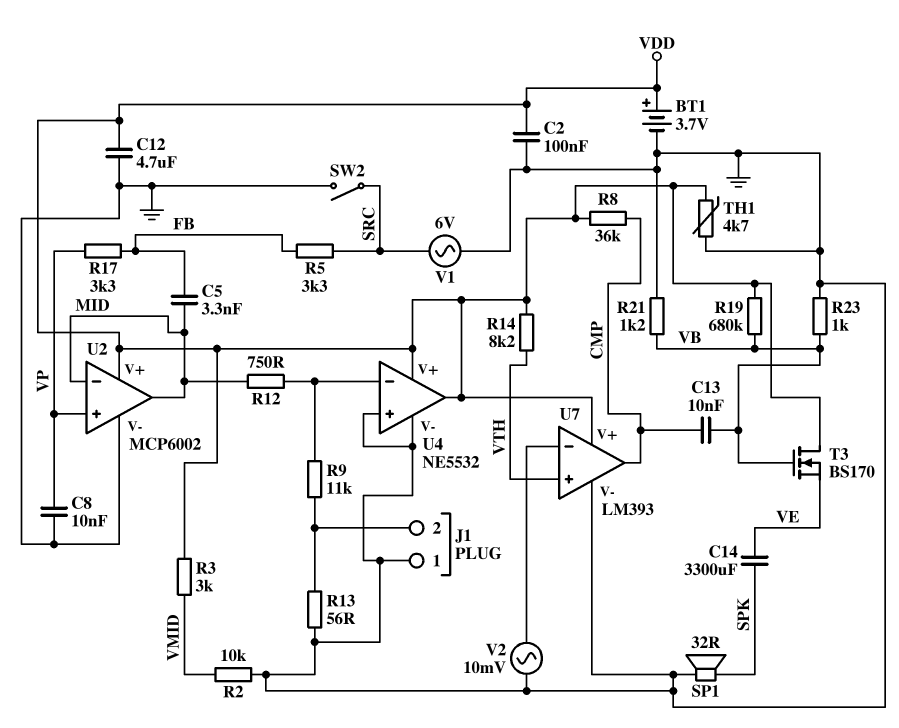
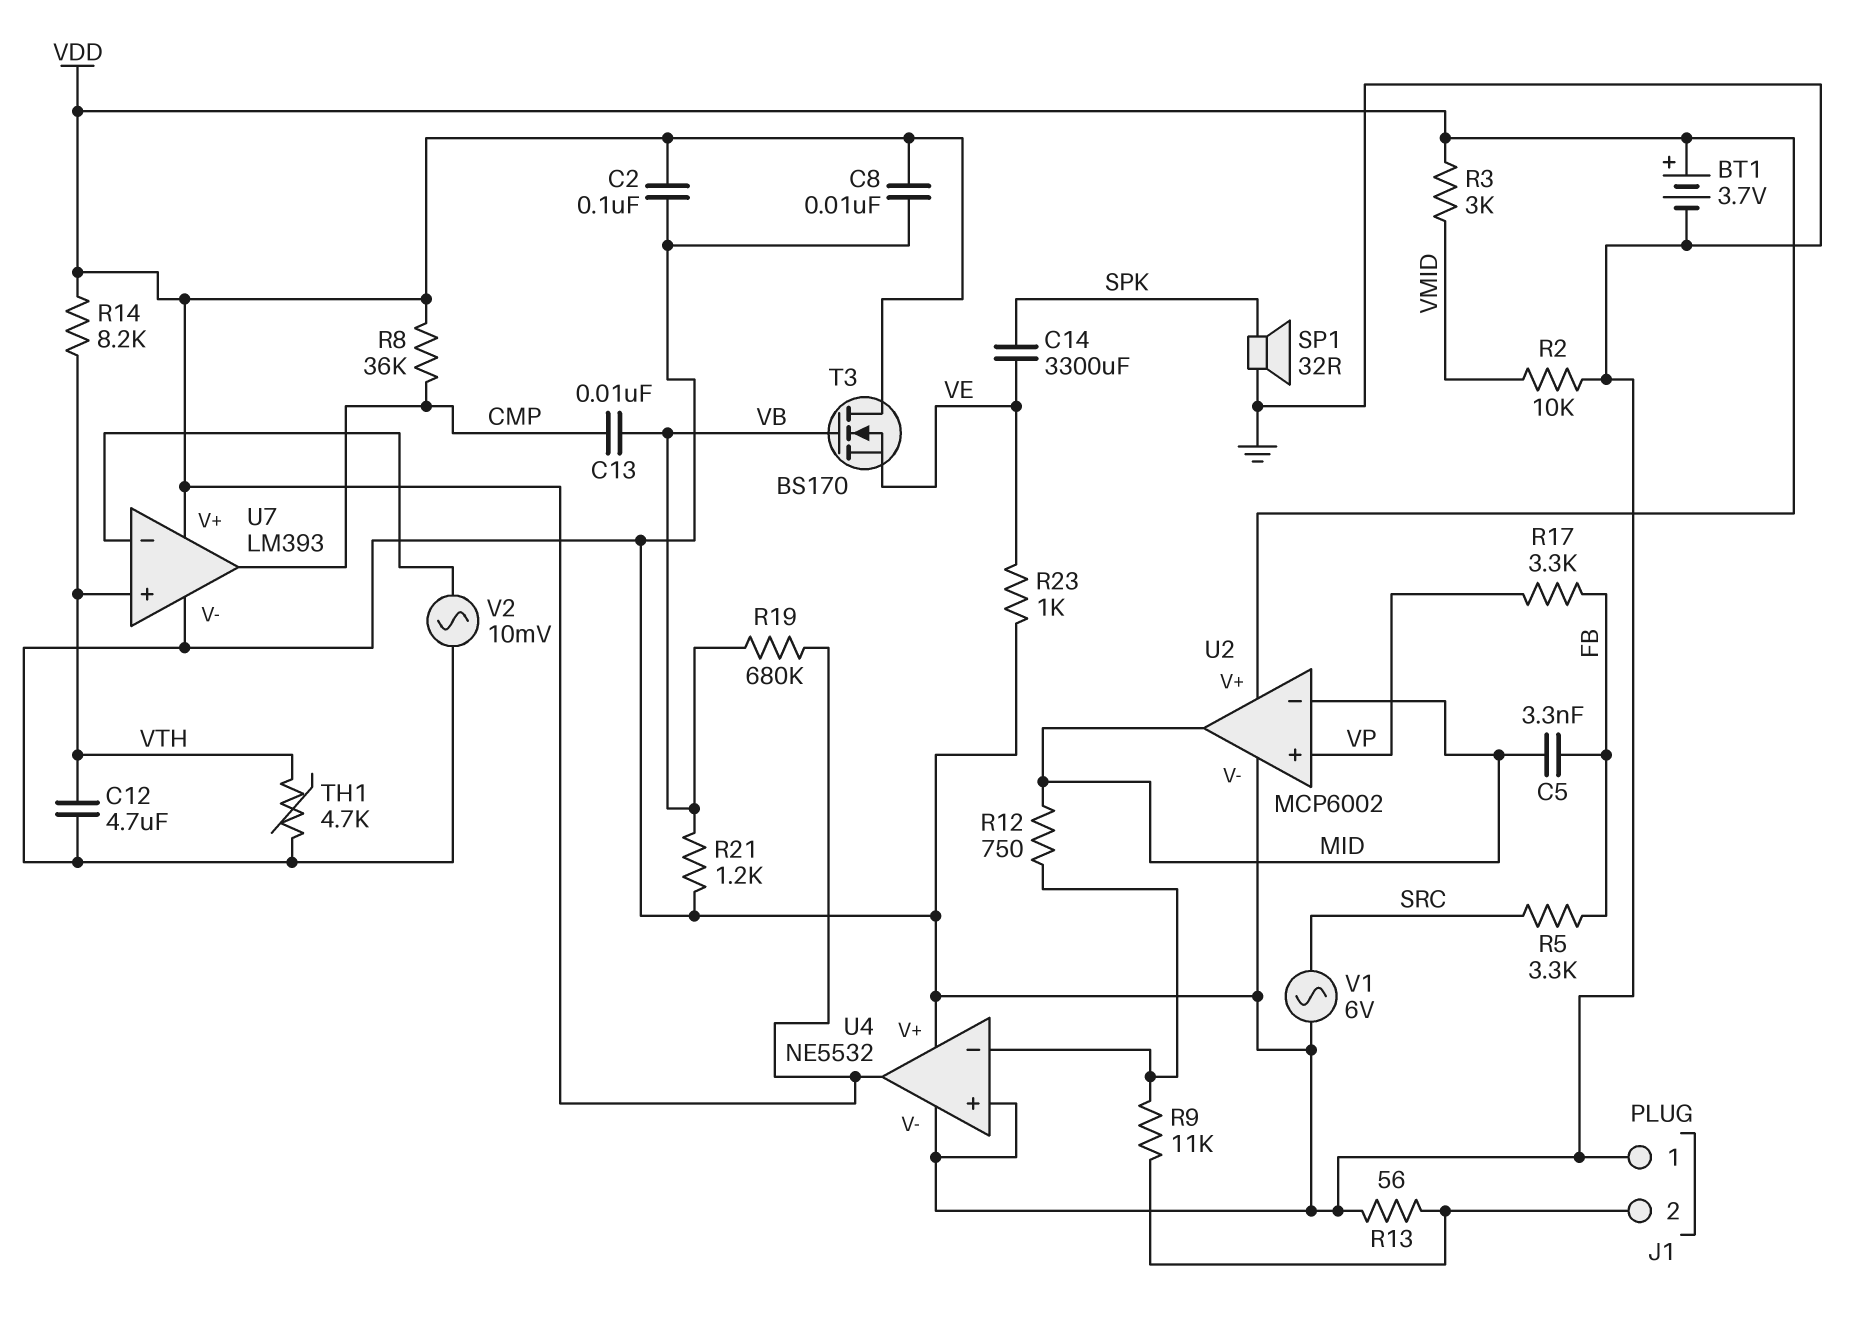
C8: 10nF (GND, VP) -> 10nF (GND, VDD)
C12: 4.7uF (GND, VDD) -> 4.7uF (GND, VTH)
R23: 1k (GND, VB) -> 1k (GND, VE)
SW2: switch (GND, SRC) -> none
TH1: 4.7k (GND, VDD) -> 4.7k (GND, VTH)
U4 pin V+: VDD -> GND

